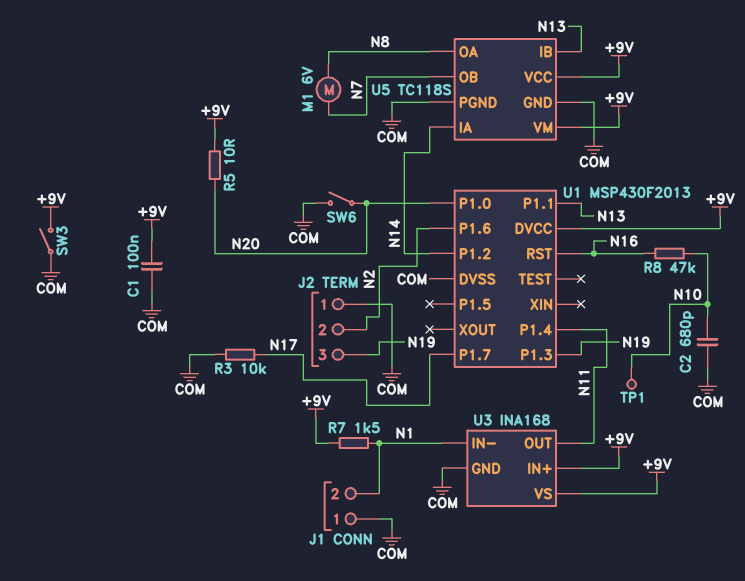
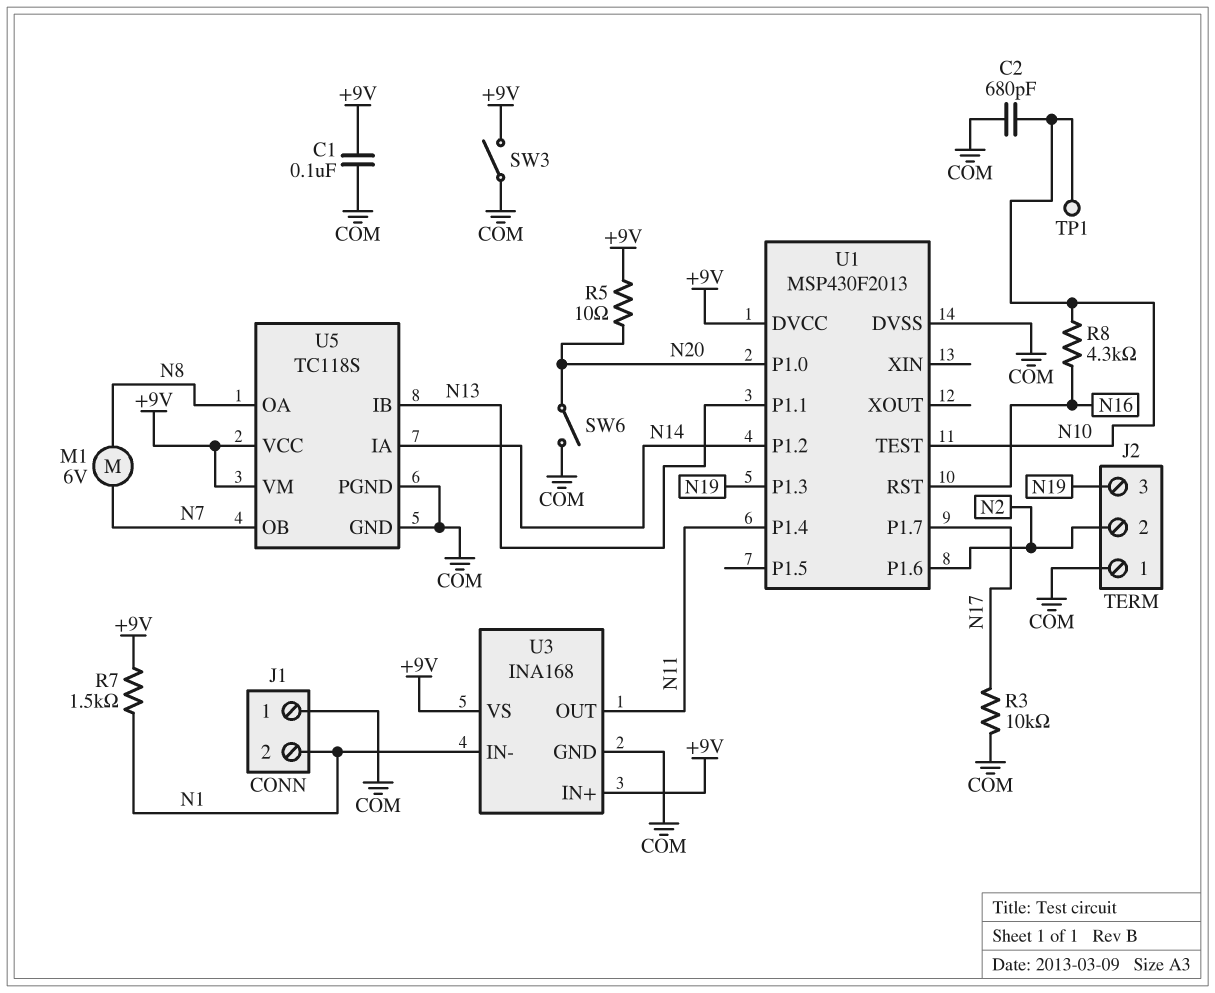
R8: 47k (N10, N16) -> 4.3k (N10, N16)
U1 pin TEST: none -> N10

